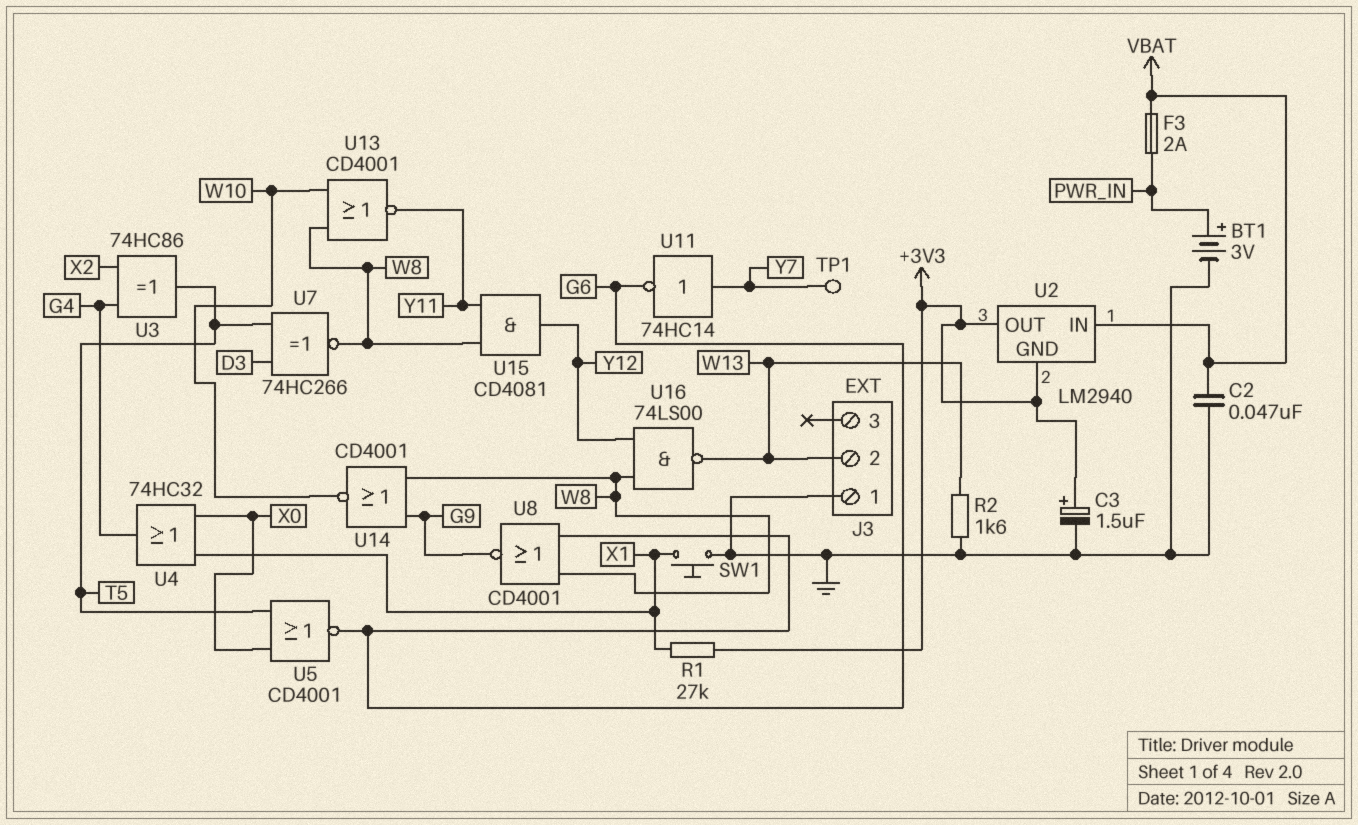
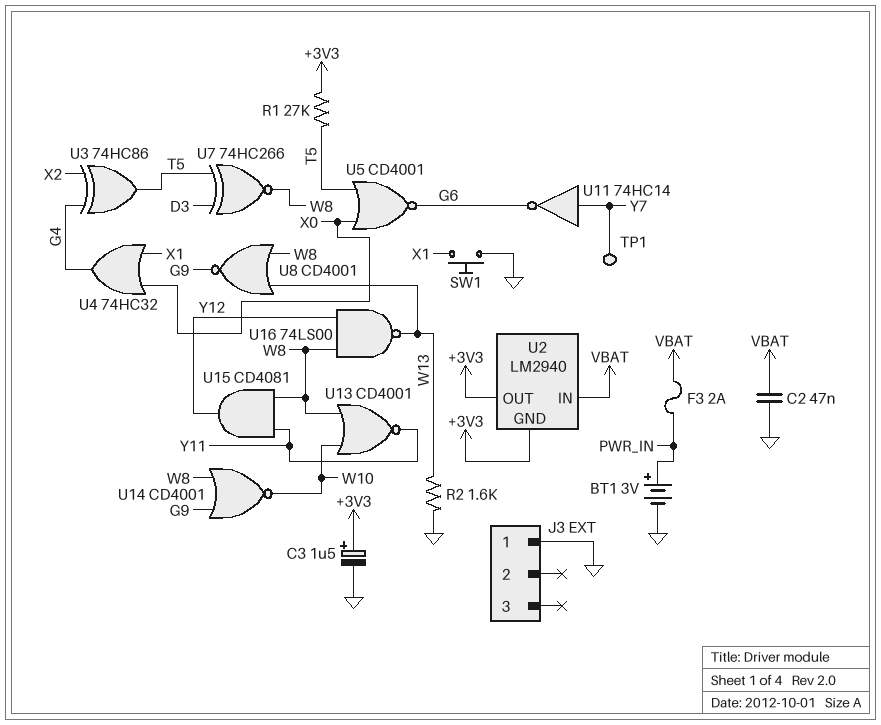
J3 pin 2: W13 -> none
R1: 27k (+3V3, X1) -> 27k (+3V3, T5)
U8: NOR CD4001 (in G6, in W8, out G9) -> NOR CD4001 (in W8, in W13, out G9)

